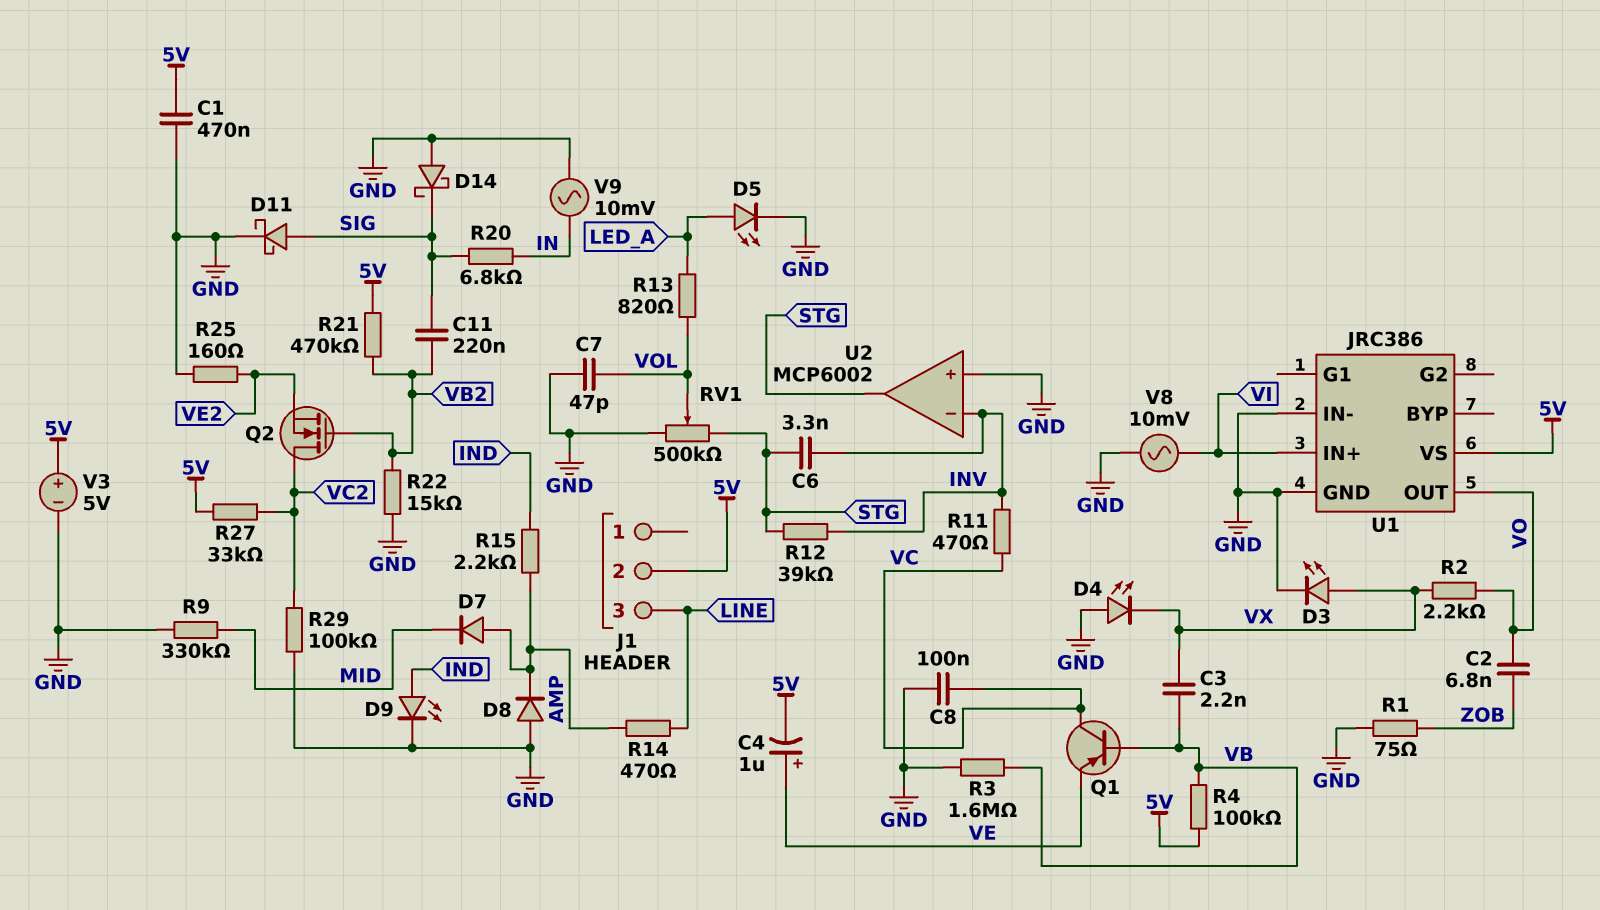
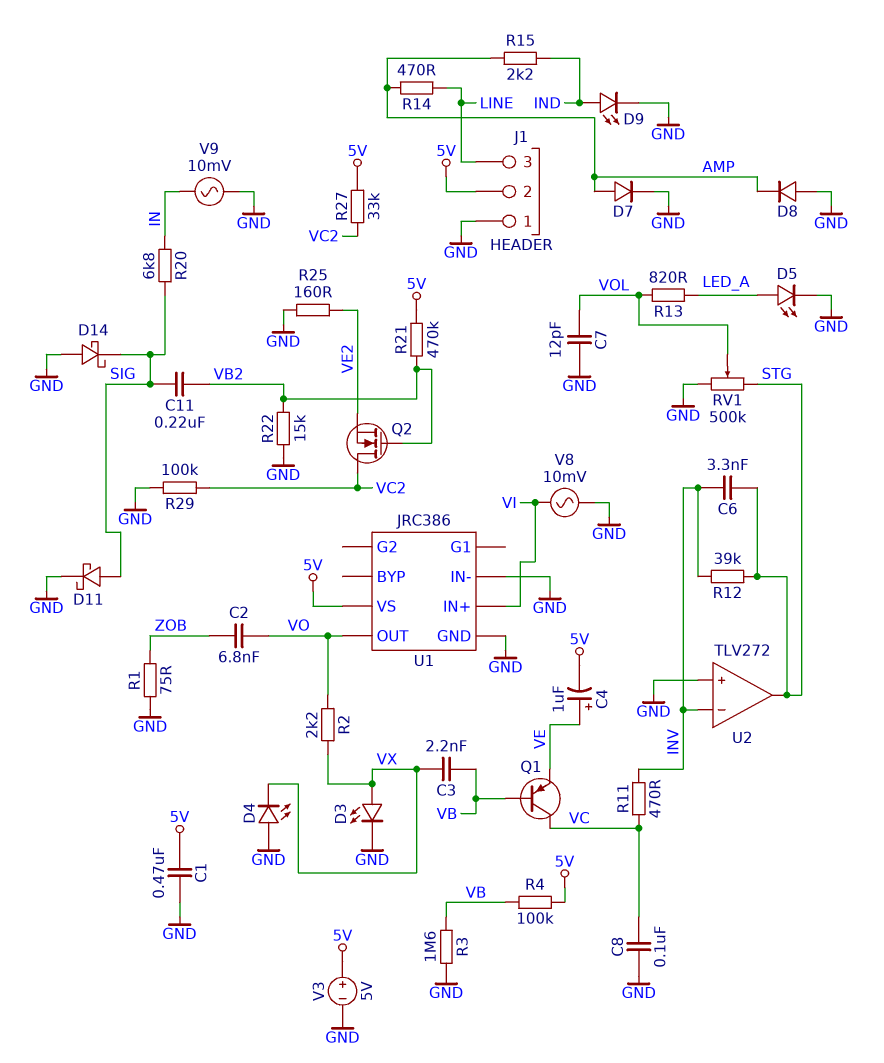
C7: 47pF (GND, VOL) -> 12pF (GND, VOL)
D7: diode (A AMP, K MID) -> diode (A AMP, K GND)
J1 pin 1: none -> GND
R9: 330k (GND, MID) -> none
U2: MCP6002 -> TLV272

